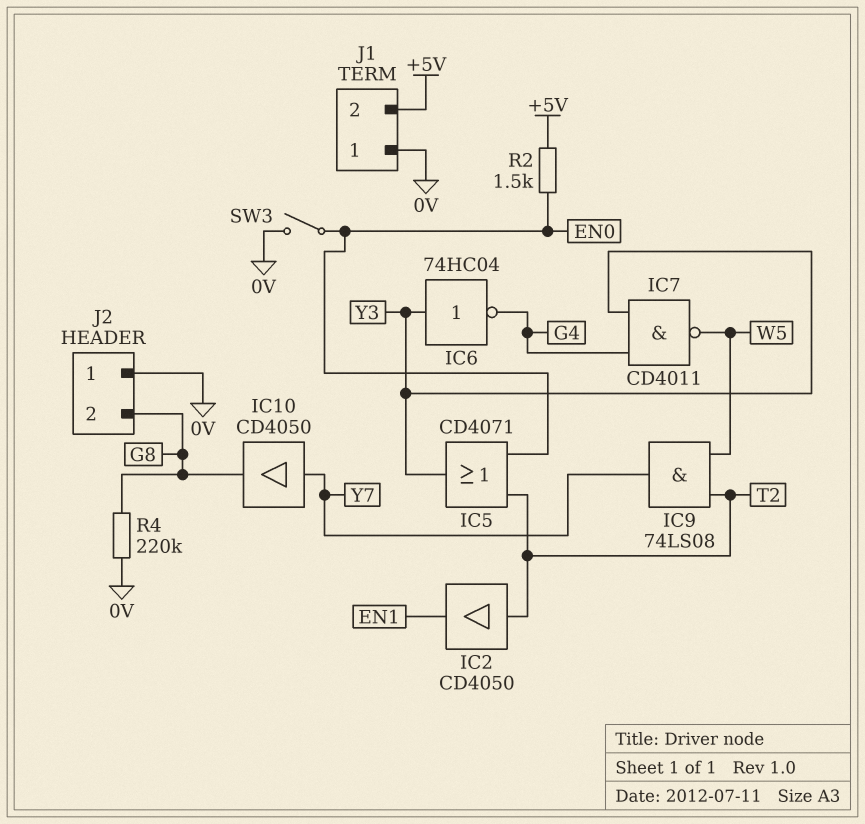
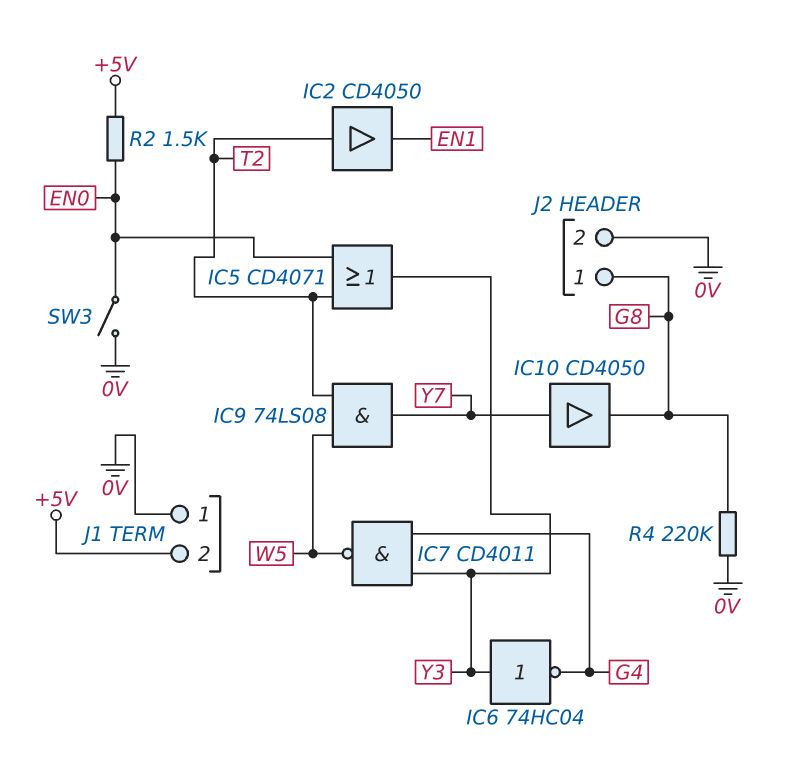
J2 pin 1: 0V -> G8
J2 pin 2: G8 -> 0V

